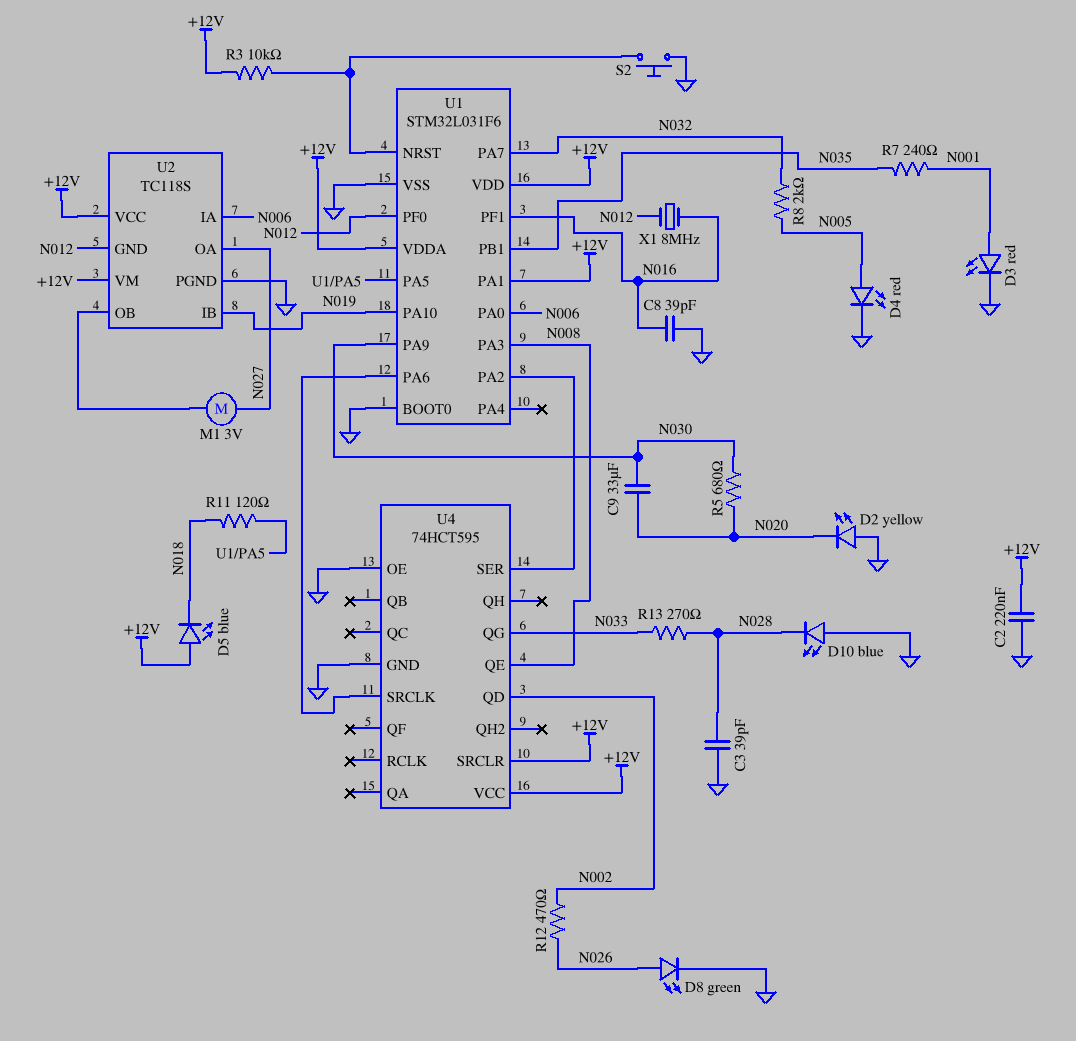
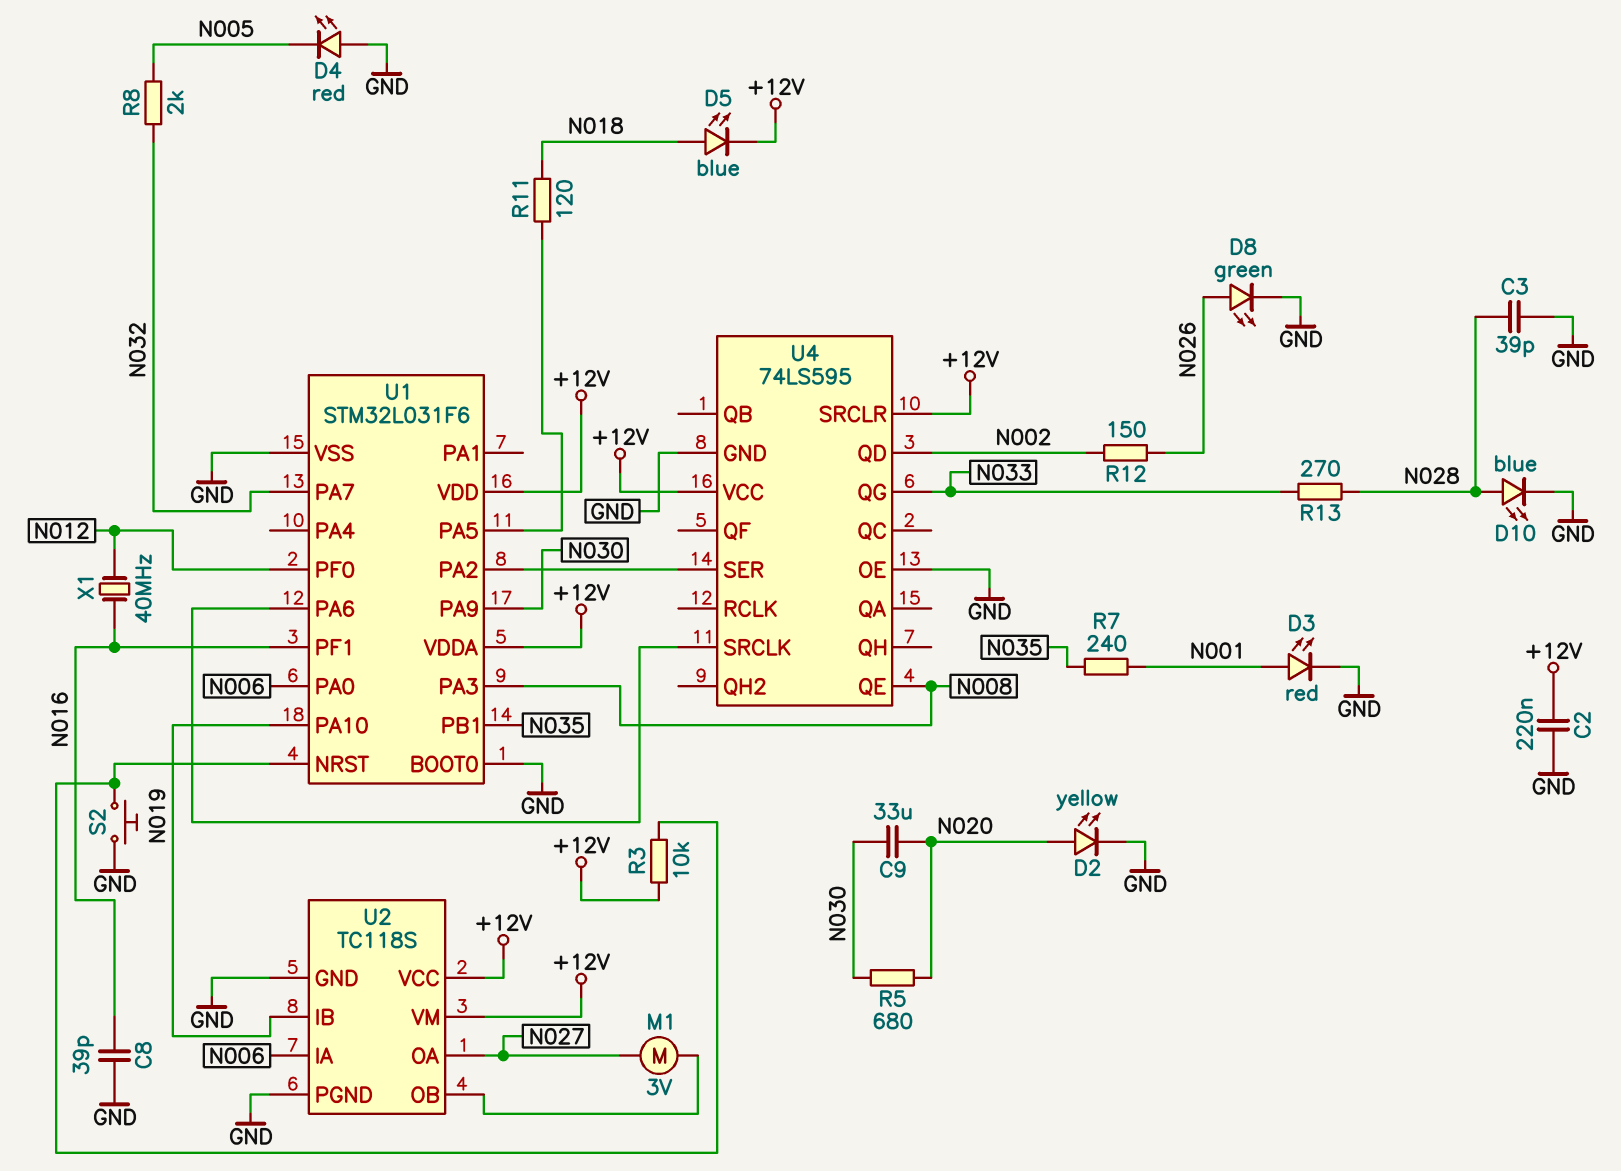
D2: LED yellow (A GND, K N020) -> LED yellow (A N020, K GND)
D4: LED red (A N005, K GND) -> LED red (A GND, K N005)
D5: LED blue (A +12V, K N018) -> LED blue (A N018, K +12V)
D10: LED blue (A GND, K N028) -> LED blue (A N028, K GND)
R12: 470 (N002, N026) -> 150 (N002, N026)
U1 pin PA1: +12V -> none
U2 pin GND: N012 -> GND
U4: 74HCT595 -> 74LS595
X1: 8MHz (N012, N016) -> 40MHz (N012, N016)

